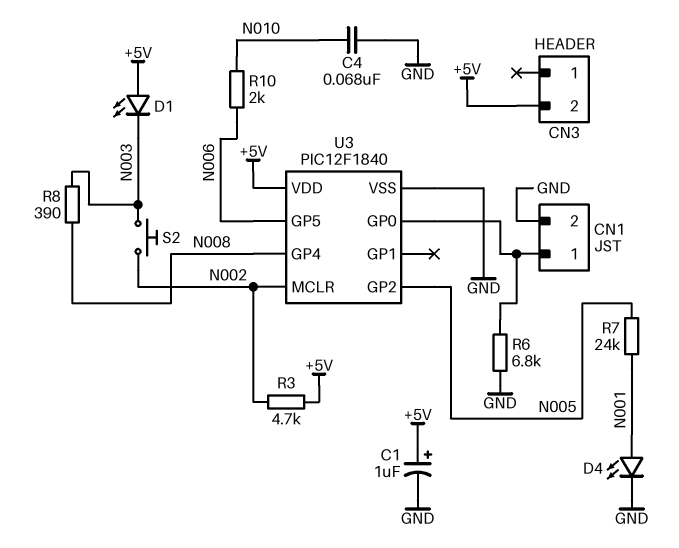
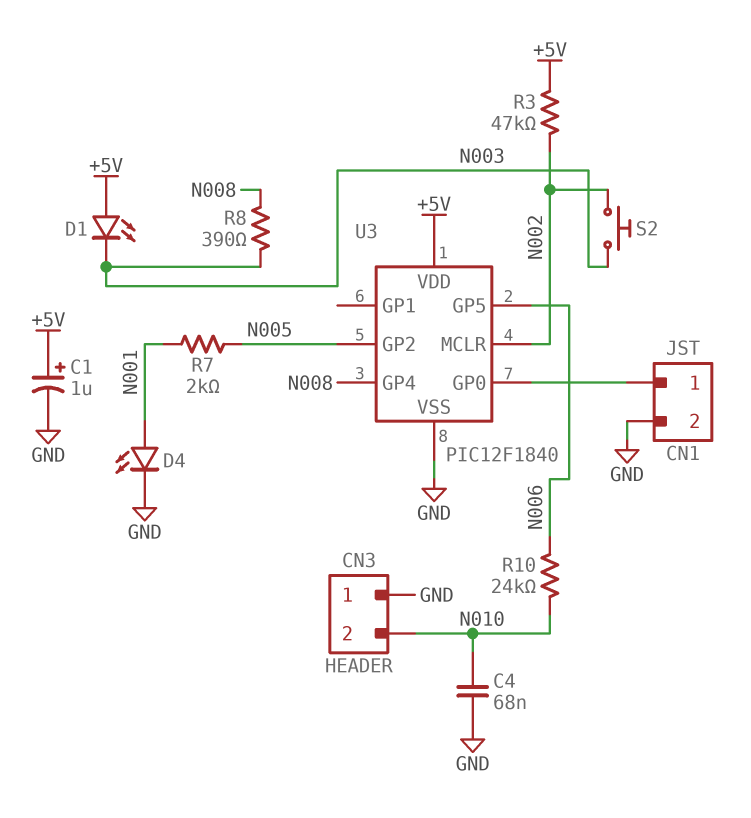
CN3 pin 1: none -> GND
CN3 pin 2: +5V -> N010
R3: 4.7k (+5V, N002) -> 47k (+5V, N002)
R6: 6.8k (CN1/1, GND) -> none
R7: 24k (N001, N005) -> 2k (N001, N005)
R10: 2k (N006, N010) -> 24k (N006, N010)

